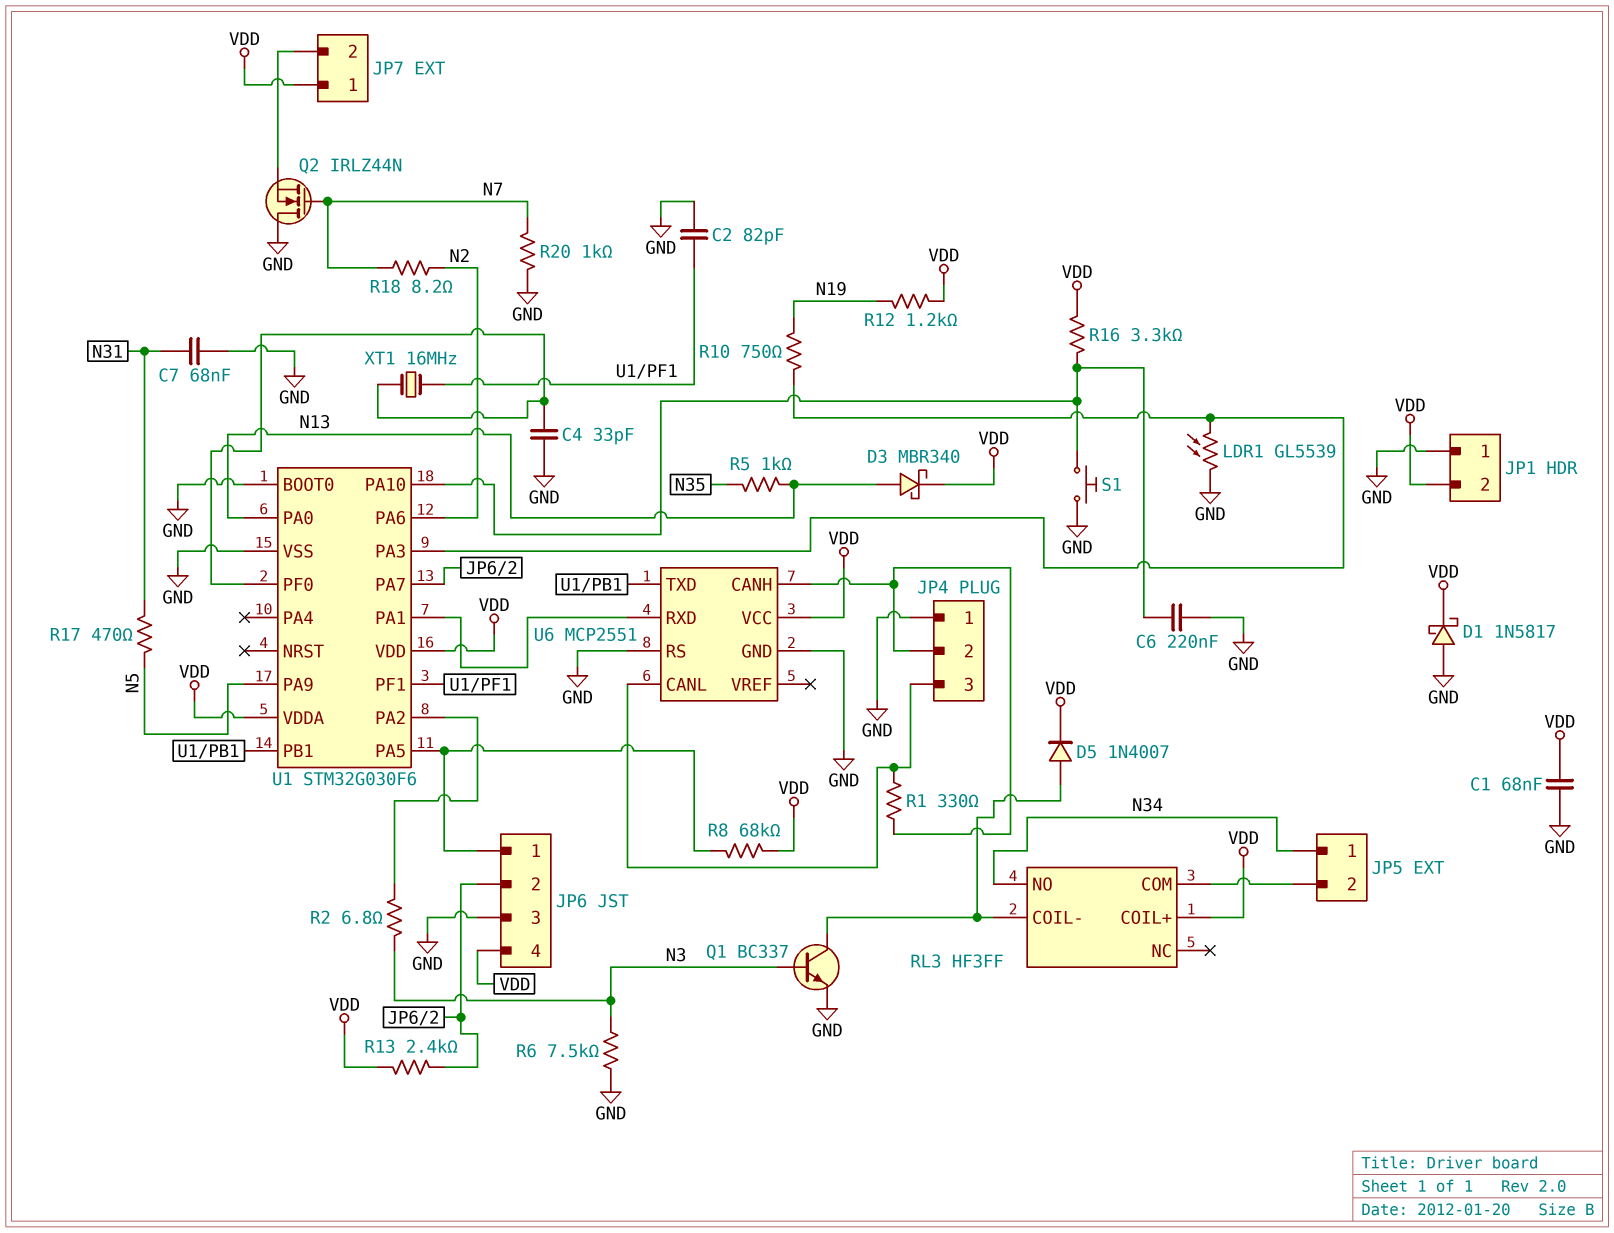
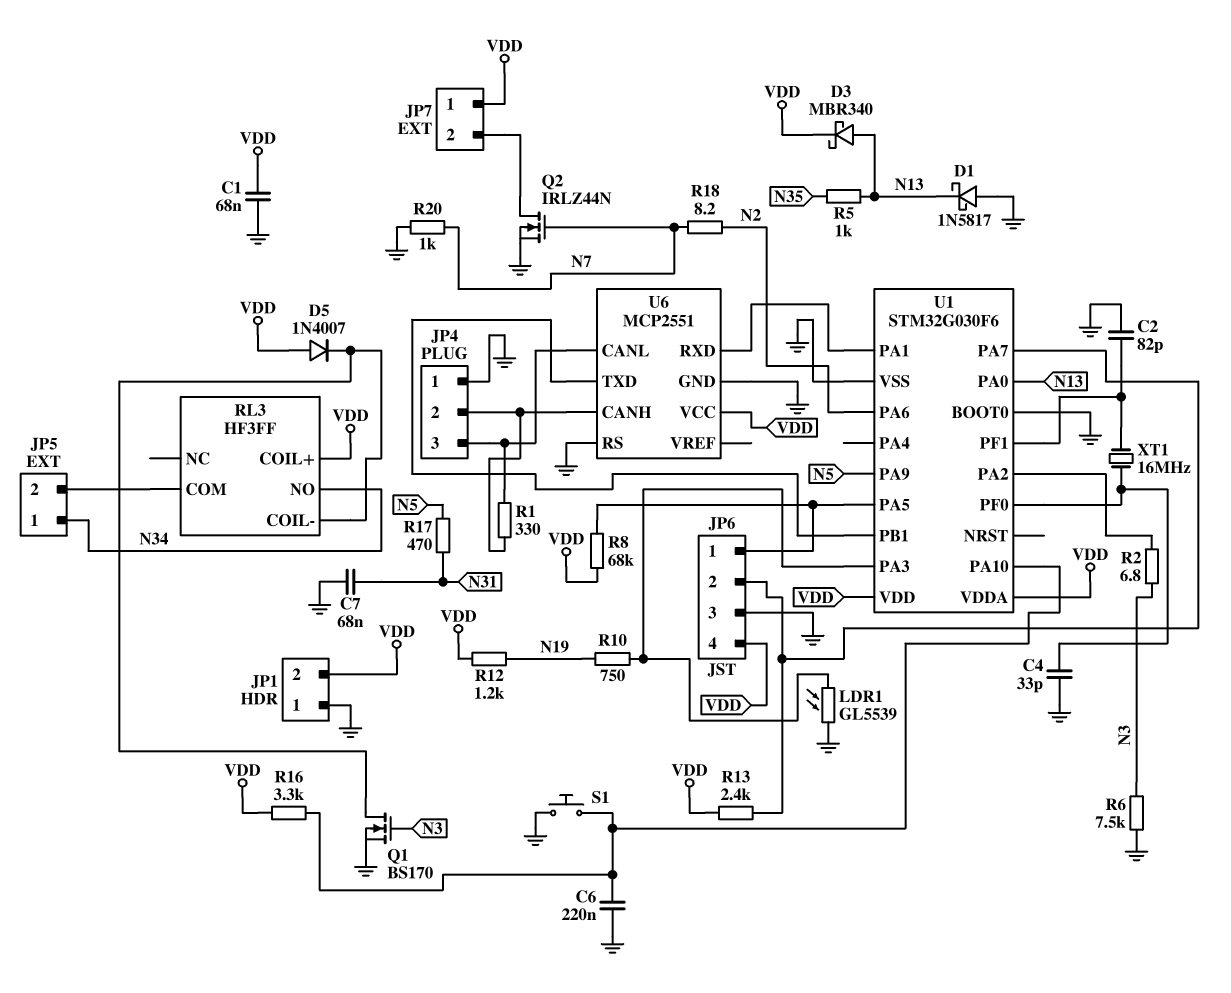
D1: schottky 1N5817 (A GND, K VDD) -> schottky 1N5817 (A GND, K N13)
D5: diode 1N4007 (A RL3/COIL-, K VDD) -> diode 1N4007 (A VDD, K RL3/COIL-)
Q1: NPN BC337 (B N3, C RL3/COIL-, E GND) -> NMOS BS170 (G N3, D RL3/COIL-, S GND)
Q2: NMOS IRLZ44N (G N7, D GND, S JP7/2) -> NMOS IRLZ44N (G N7, D JP7/2, S GND)

